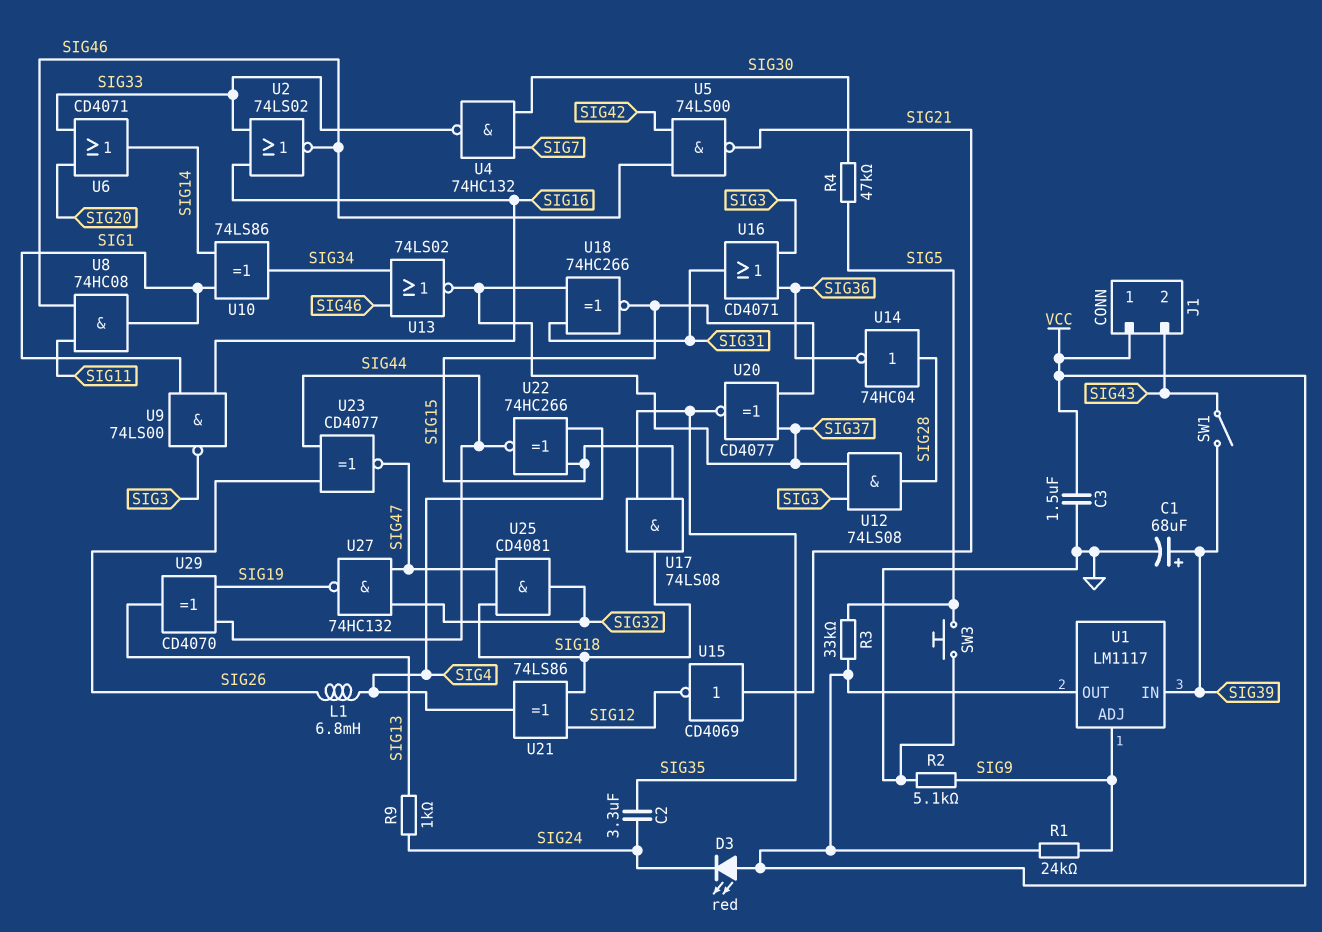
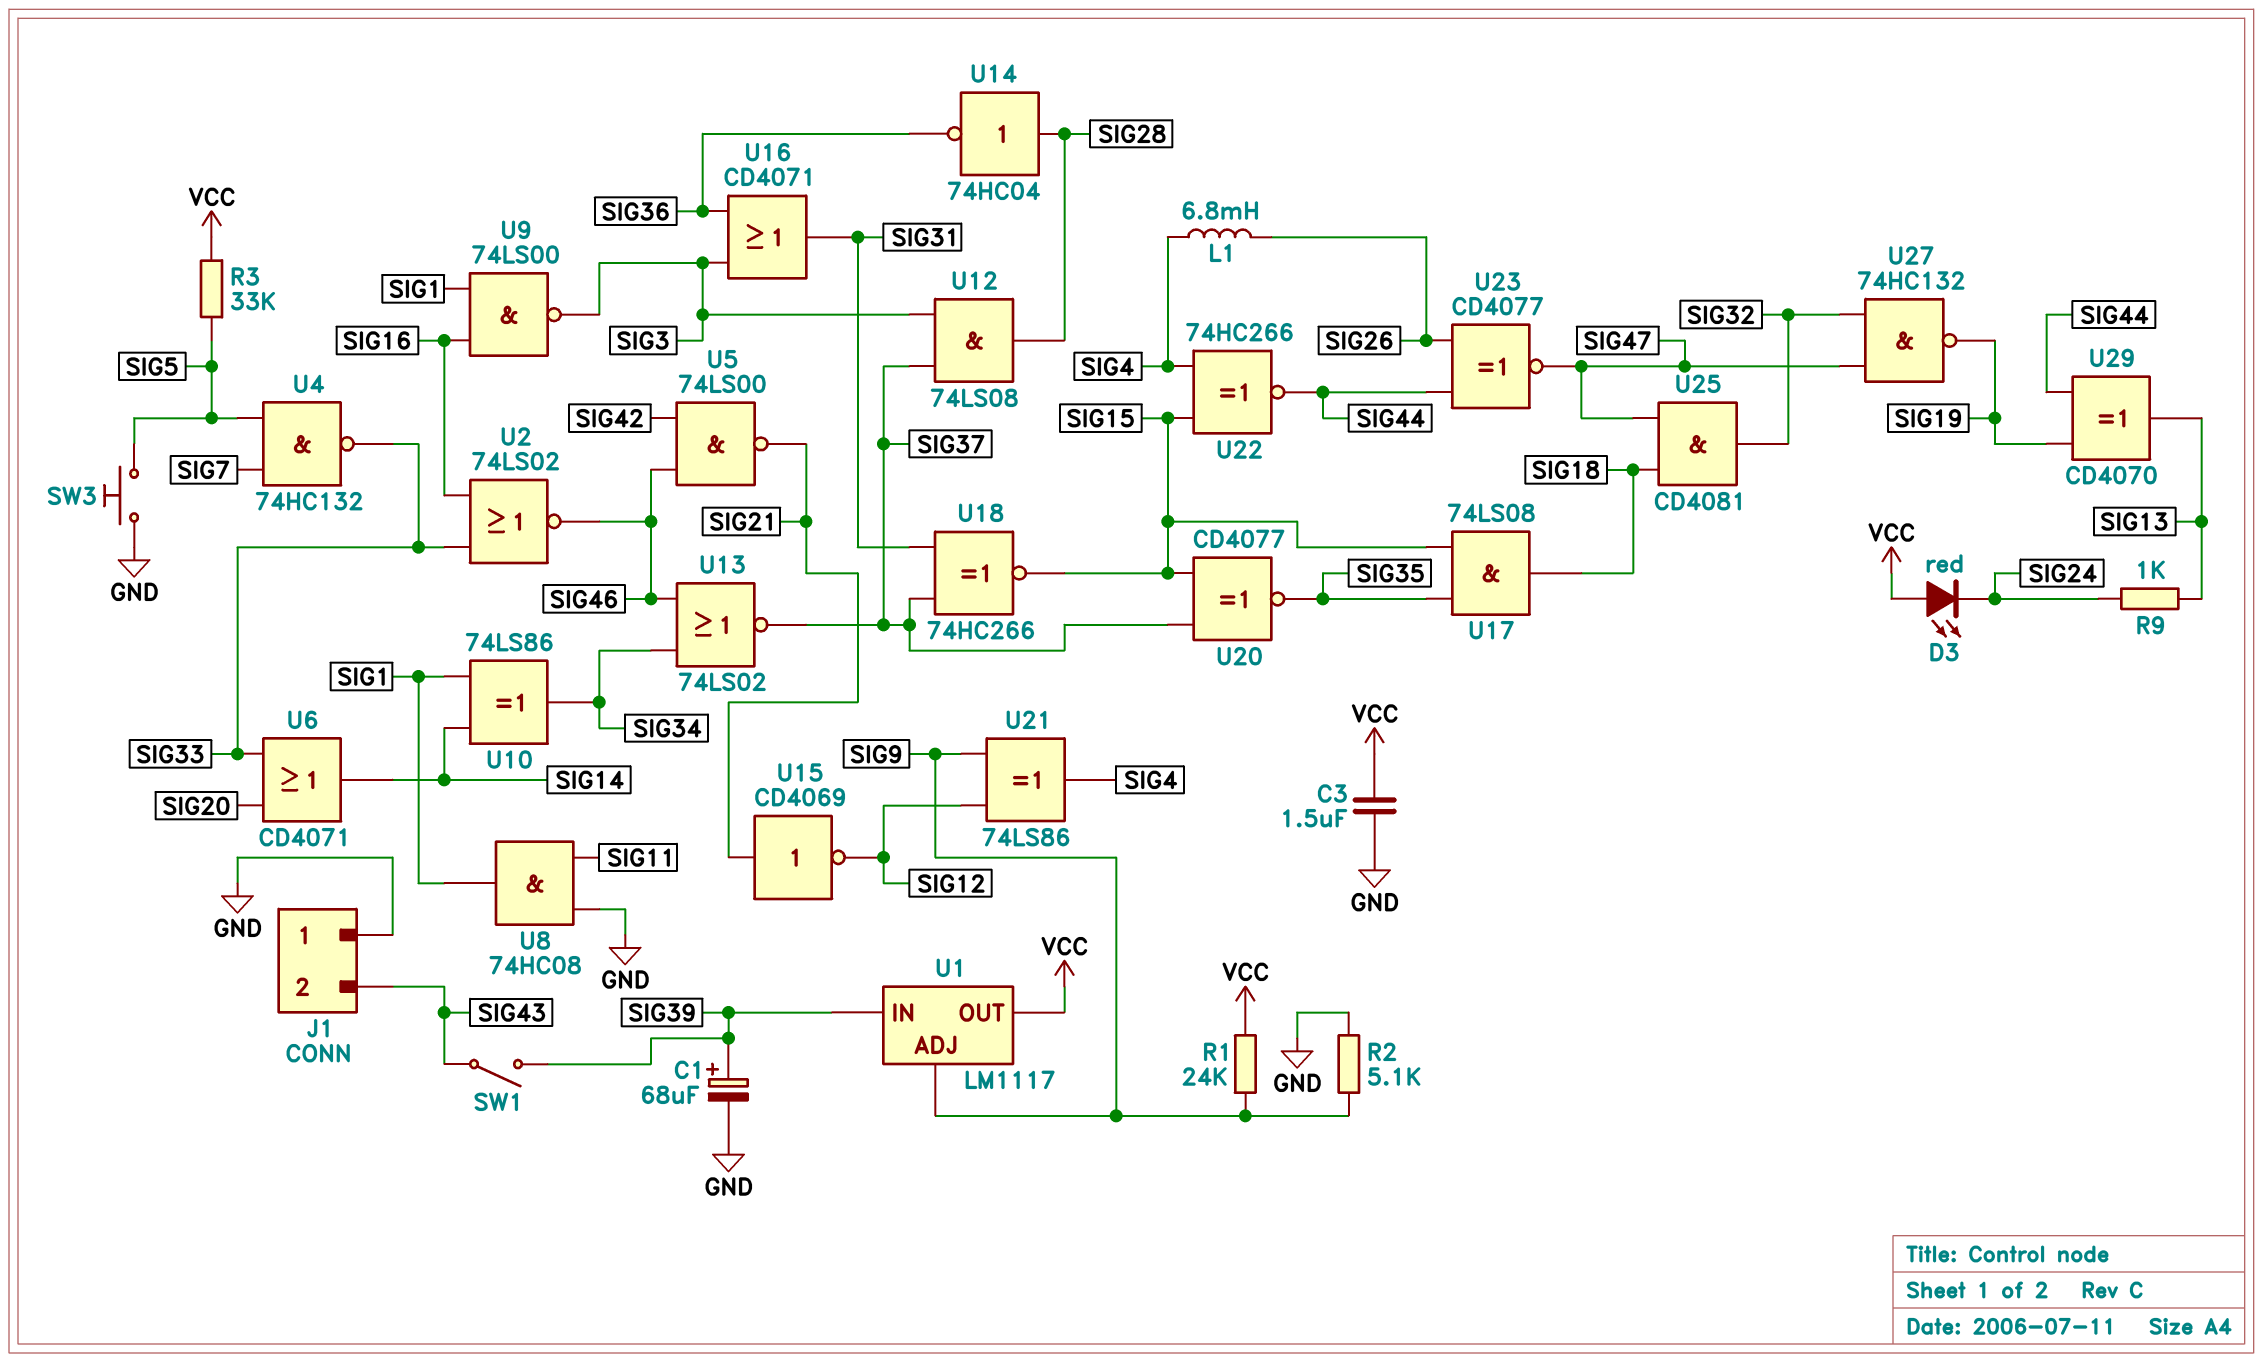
C2: 3.3uF (SIG24, SIG35) -> none
J1 pin 1: VCC -> GND
R4: 47k (SIG5, SIG30) -> none
U4: NAND 74HC132 (in SIG7, in SIG30, out SIG33) -> NAND 74HC132 (in SIG5, in SIG7, out SIG33)
U8: AND 74HC08 (in SIG11, in SIG46, out SIG1) -> AND 74HC08 (in GND, in SIG11, out SIG1)
U21: XOR 74LS86 (in SIG12, in SIG18, out SIG4) -> XOR 74LS86 (in SIG9, in SIG12, out SIG4)

